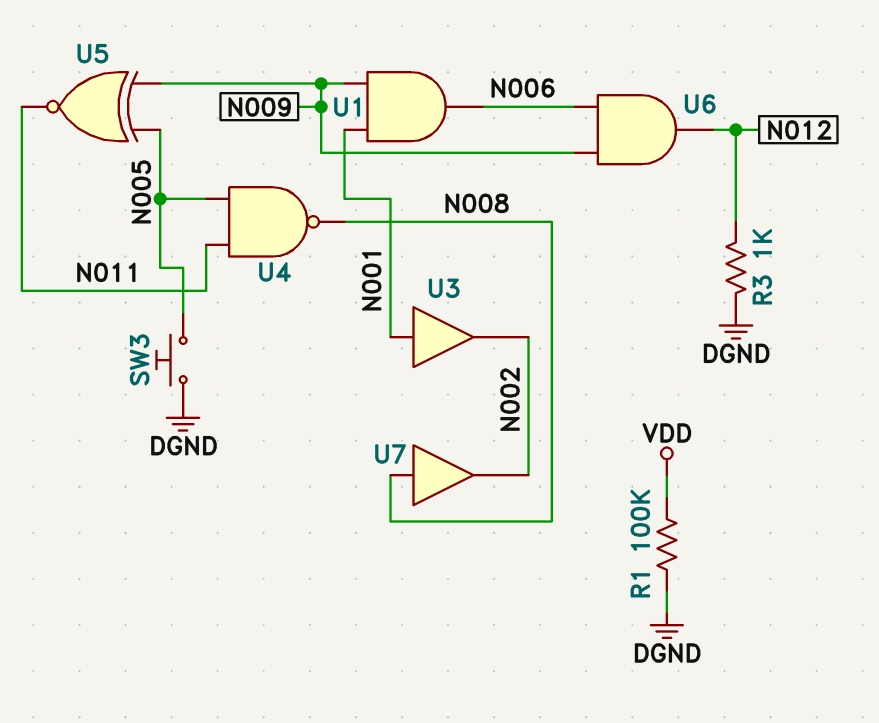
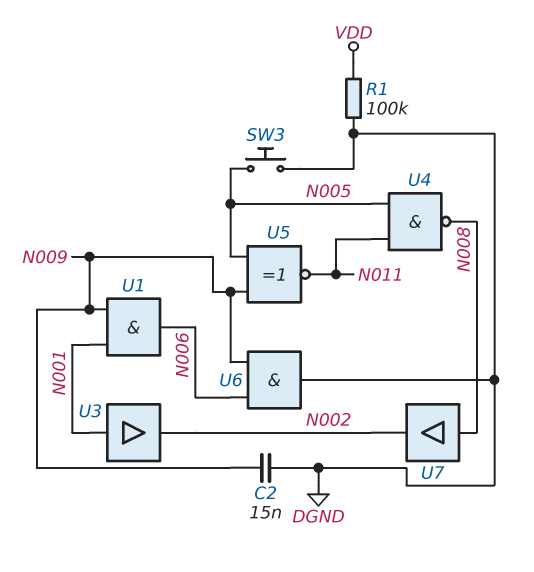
C2: none -> 15nF (DGND, N009)
R3: 1k (DGND, N012) -> none
U6: AND (in N006, in N009, out N012) -> AND (in N006, in N009, out DGND)

